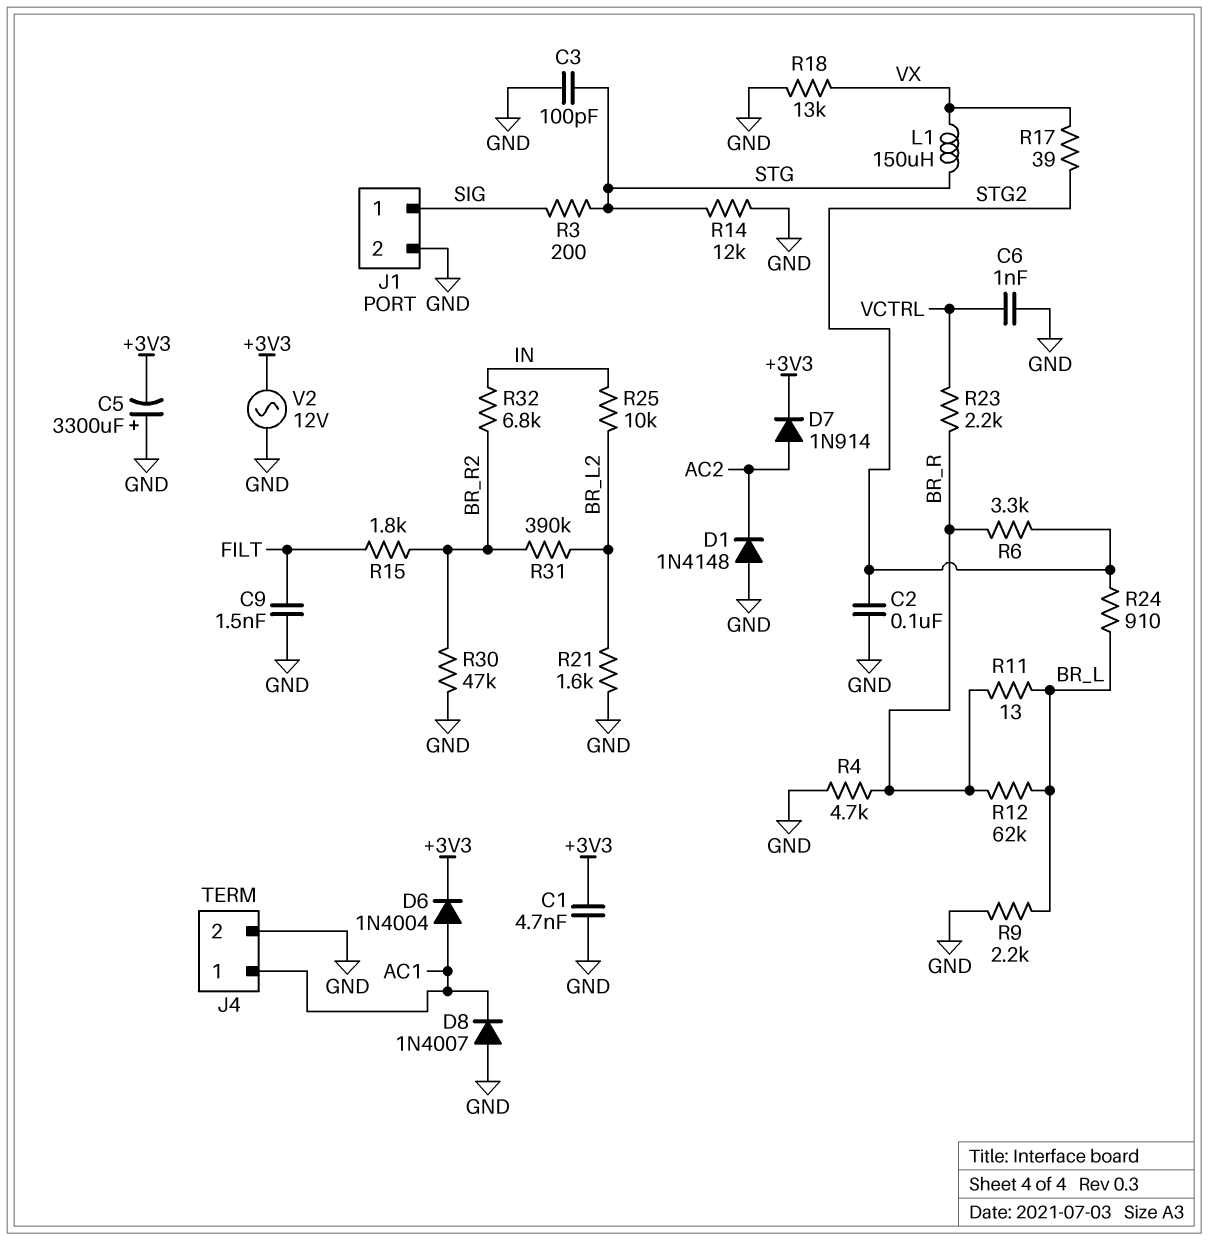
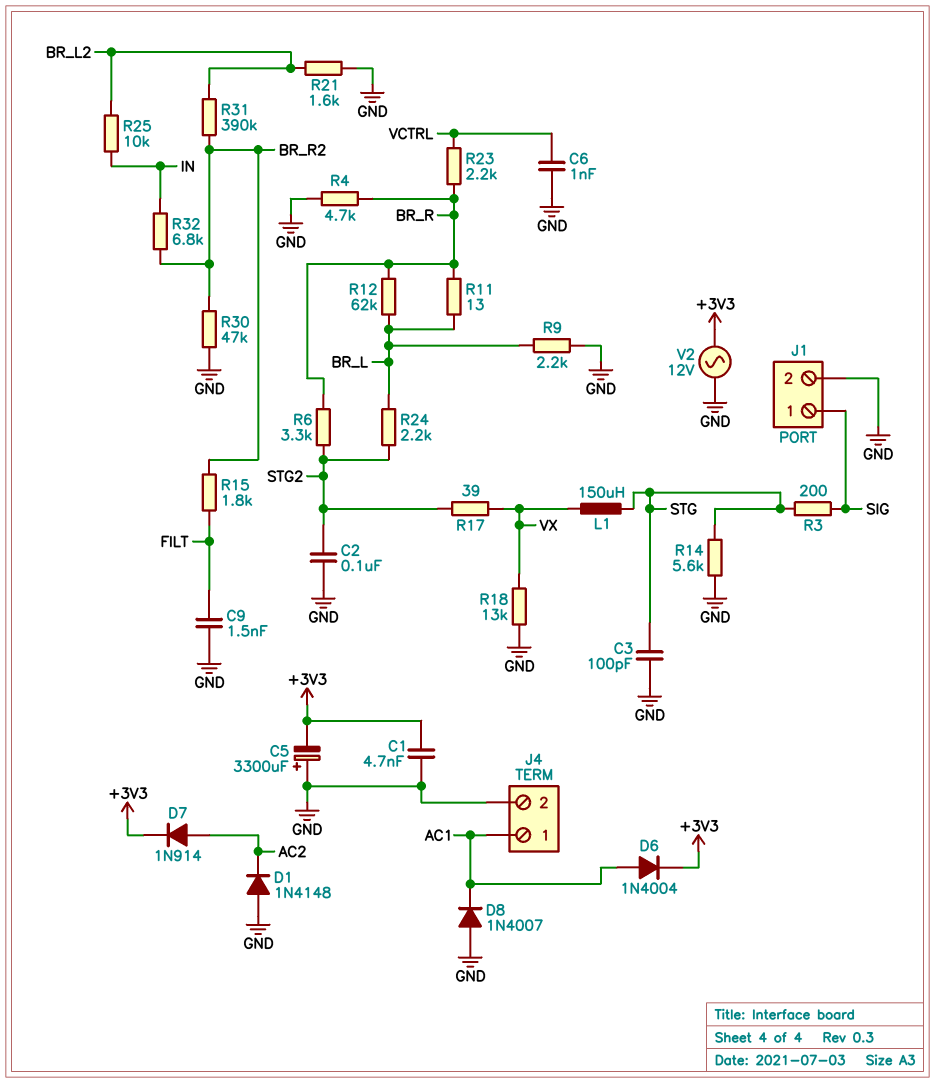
R14: 12k (GND, STG) -> 5.6k (GND, STG)
R24: 910 (BR_L, STG2) -> 2.2k (BR_L, STG2)

